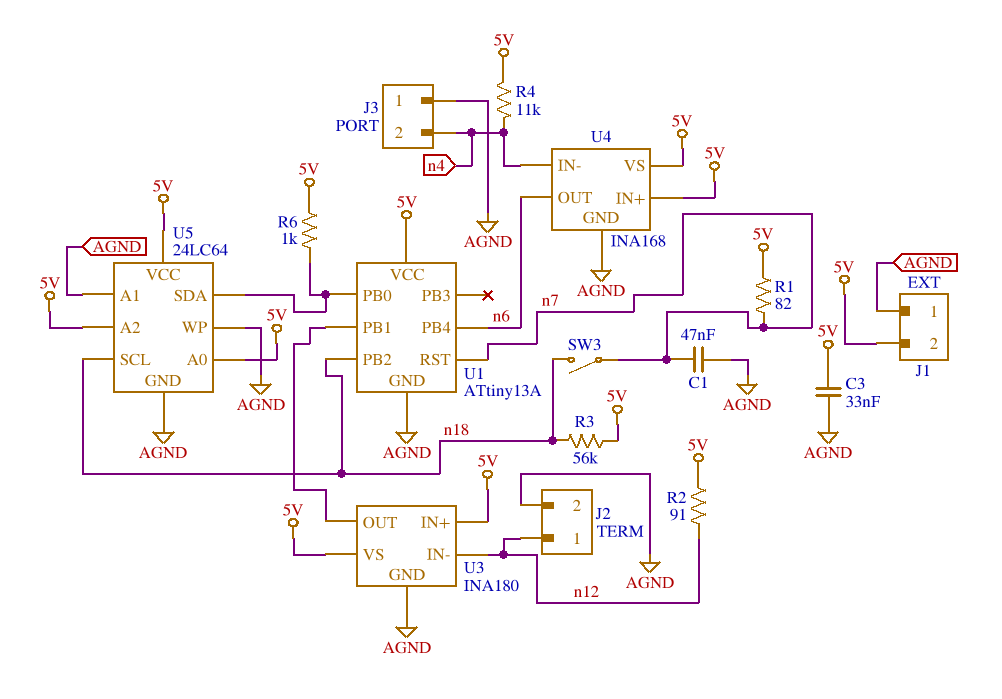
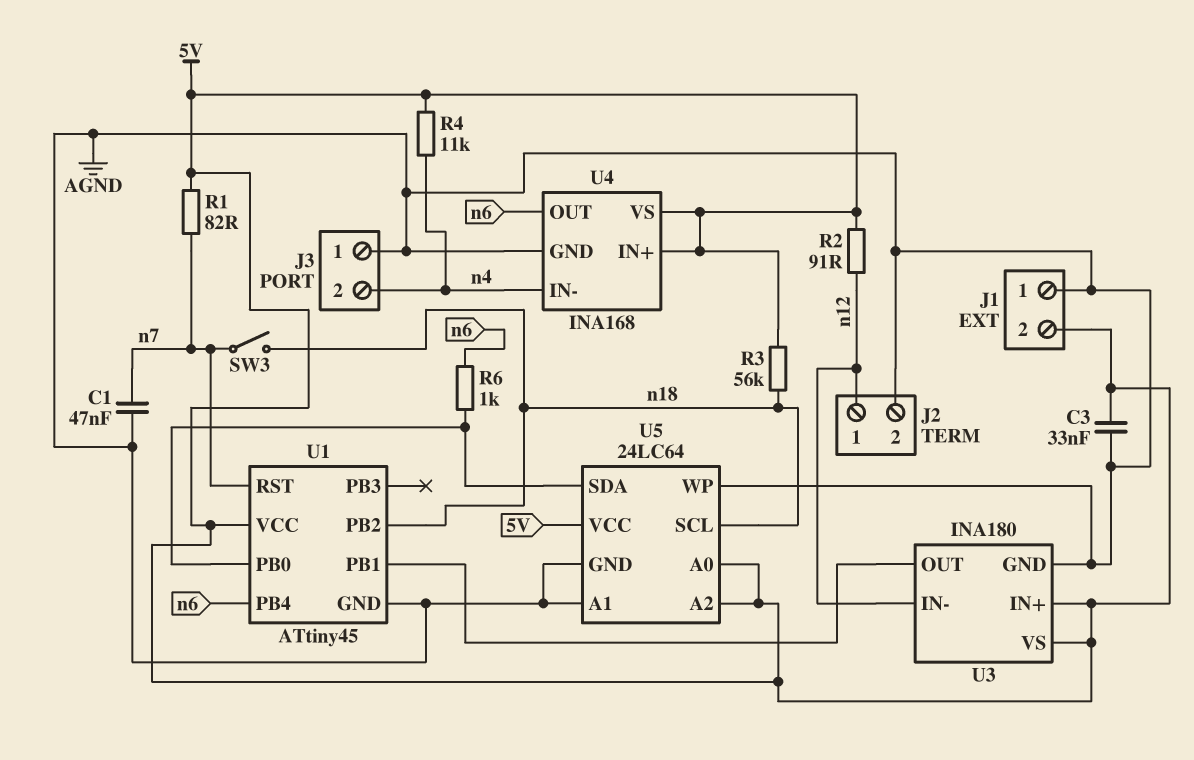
R6: 1k (5V, U1/PB0) -> 1k (U1/PB0, n6)
U1: ATtiny13A -> ATtiny45

